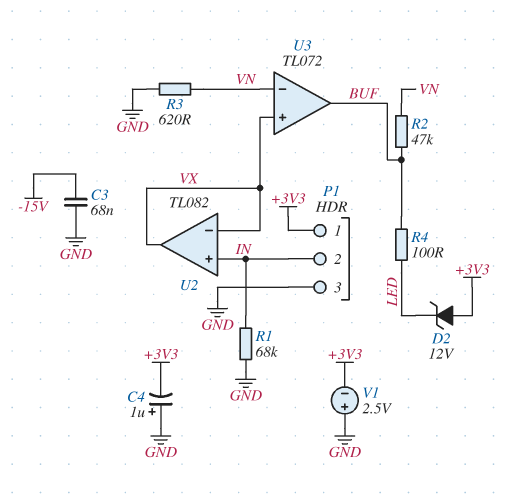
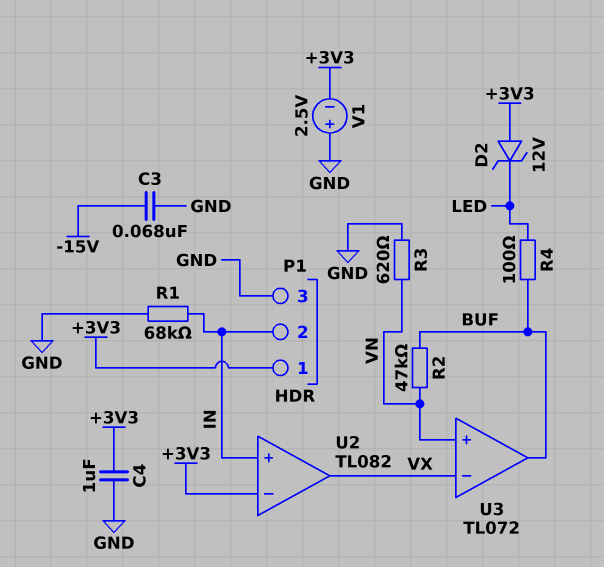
C4: 1uF (plus GND, minus +3V3) -> 1uF (+3V3, GND)
U2 pin in-: VX -> +3V3
U3 pin in+: VX -> VN
U3 pin in-: VN -> VX

